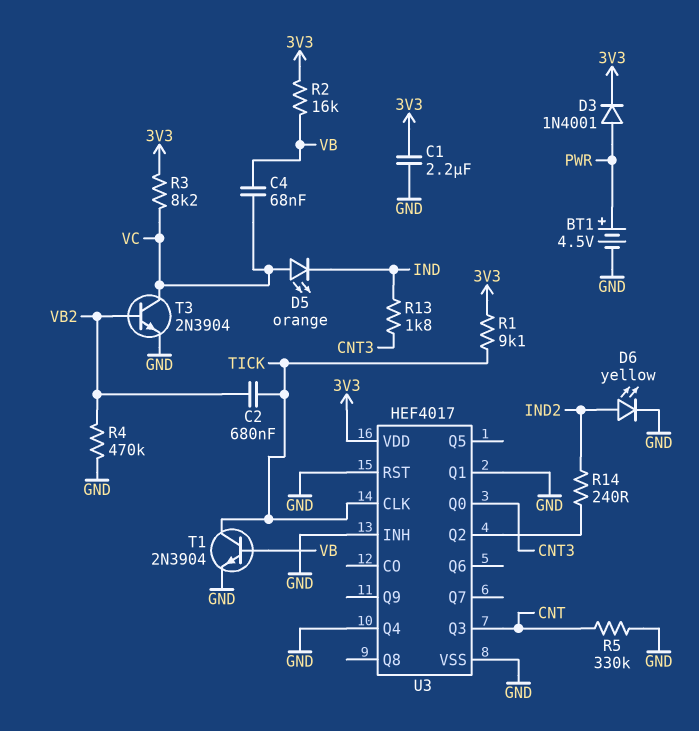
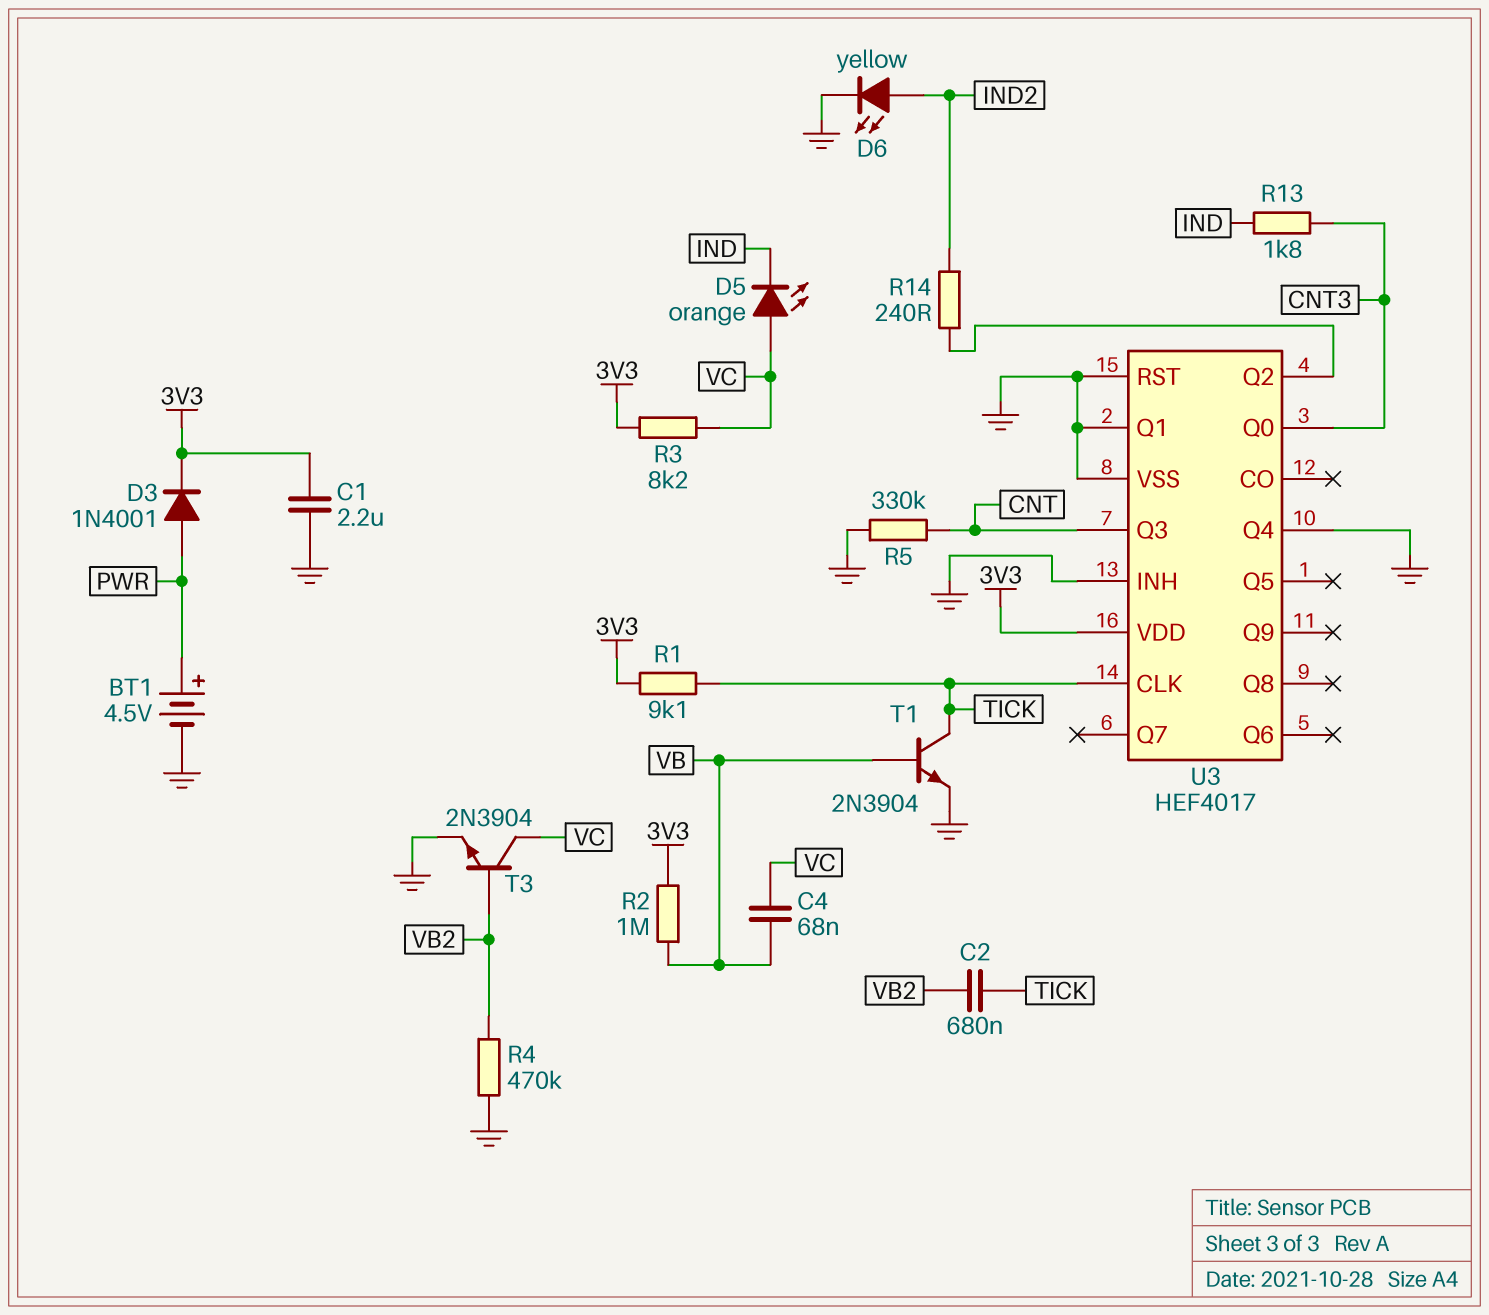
R2: 16k (3V3, VB) -> 1M (3V3, VB)

